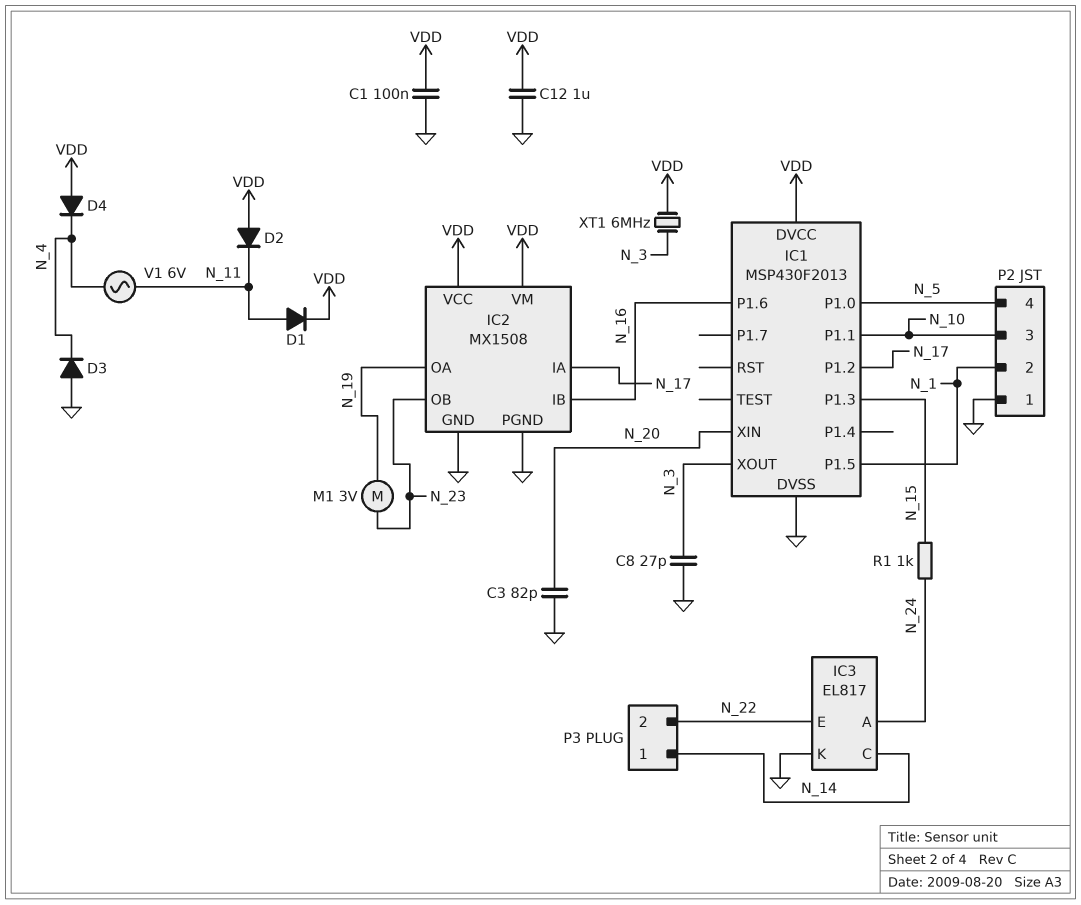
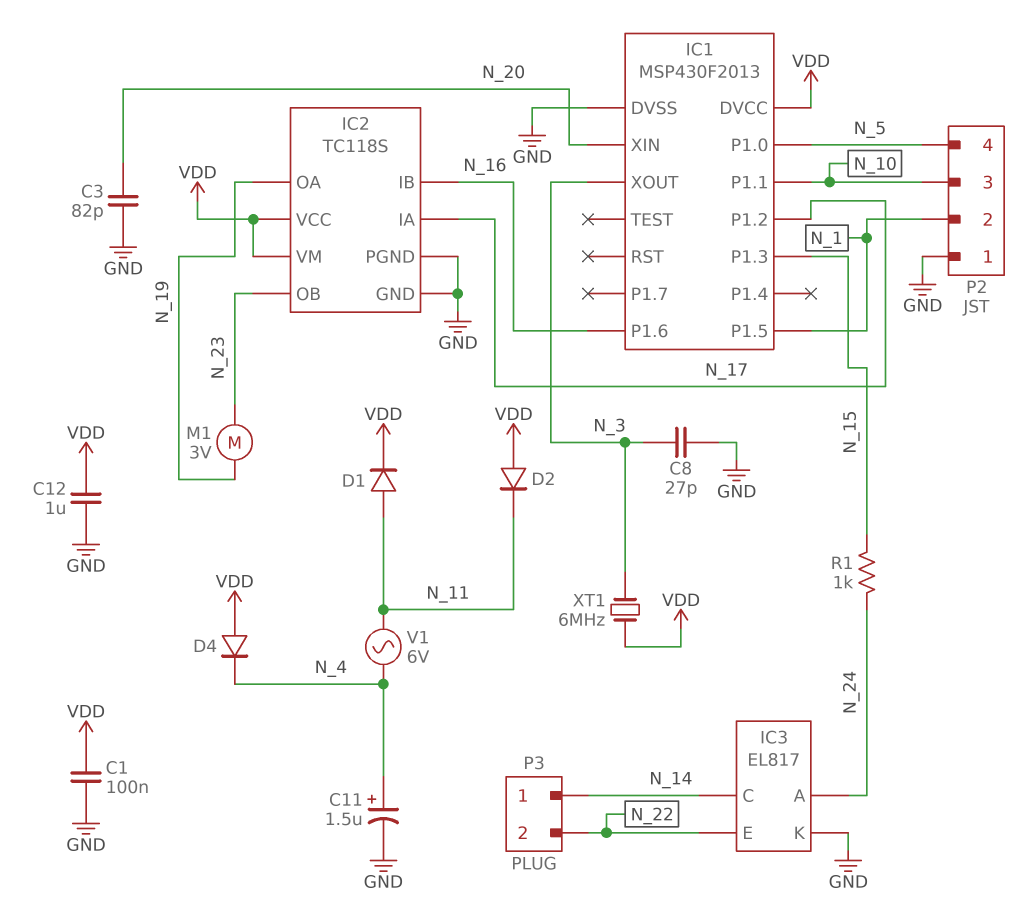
C11: none -> 1.5uF (plus N_4, minus GND)
D3: diode (A GND, K N_4) -> none
IC2: MX1508 -> TC118S

